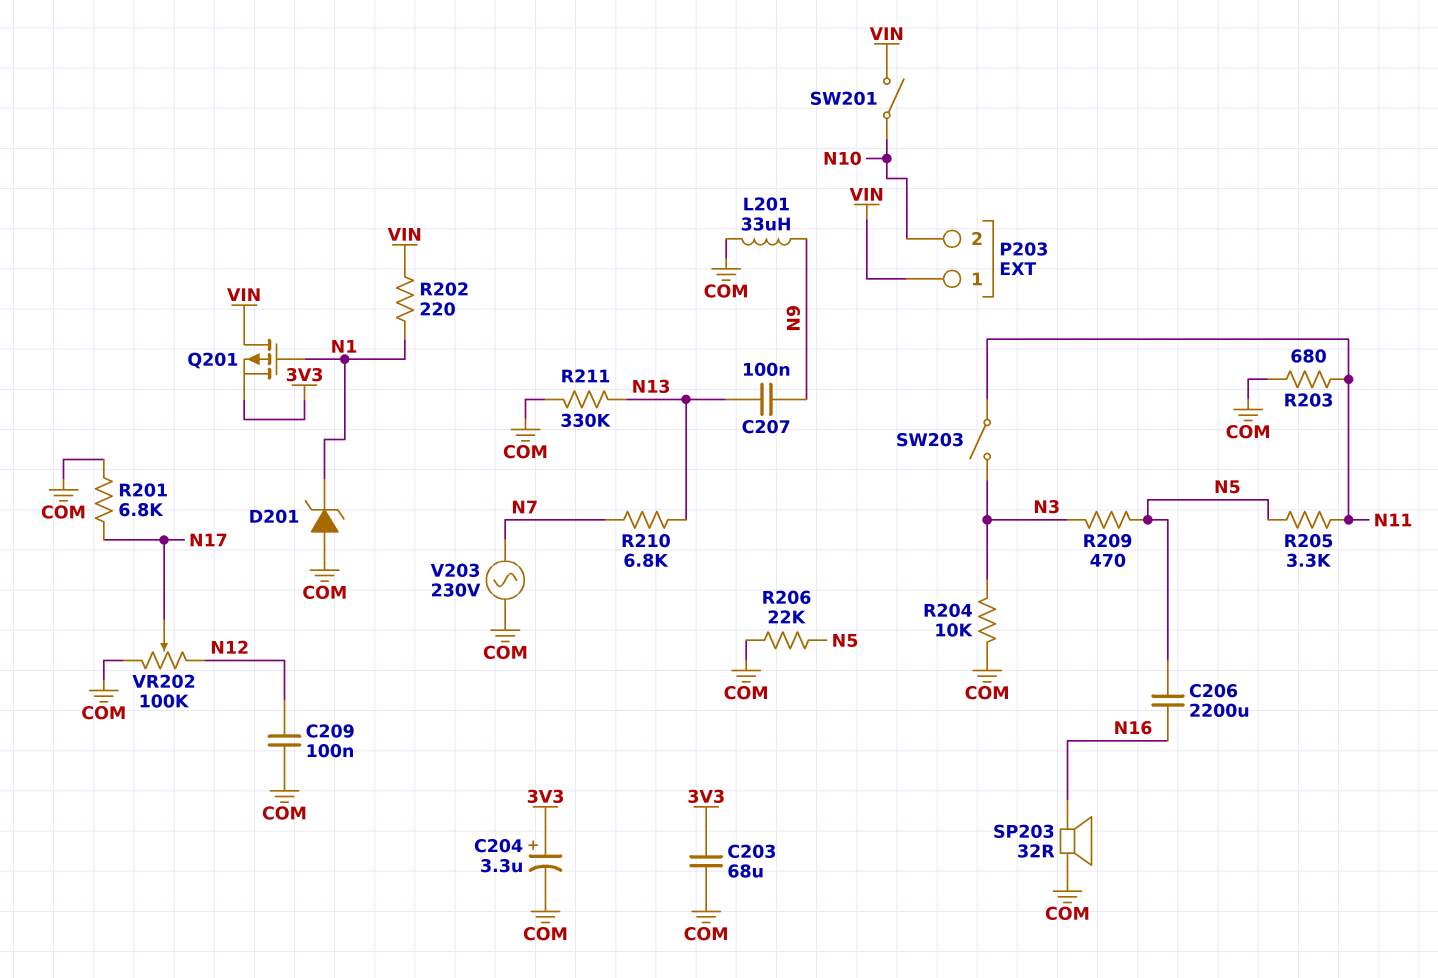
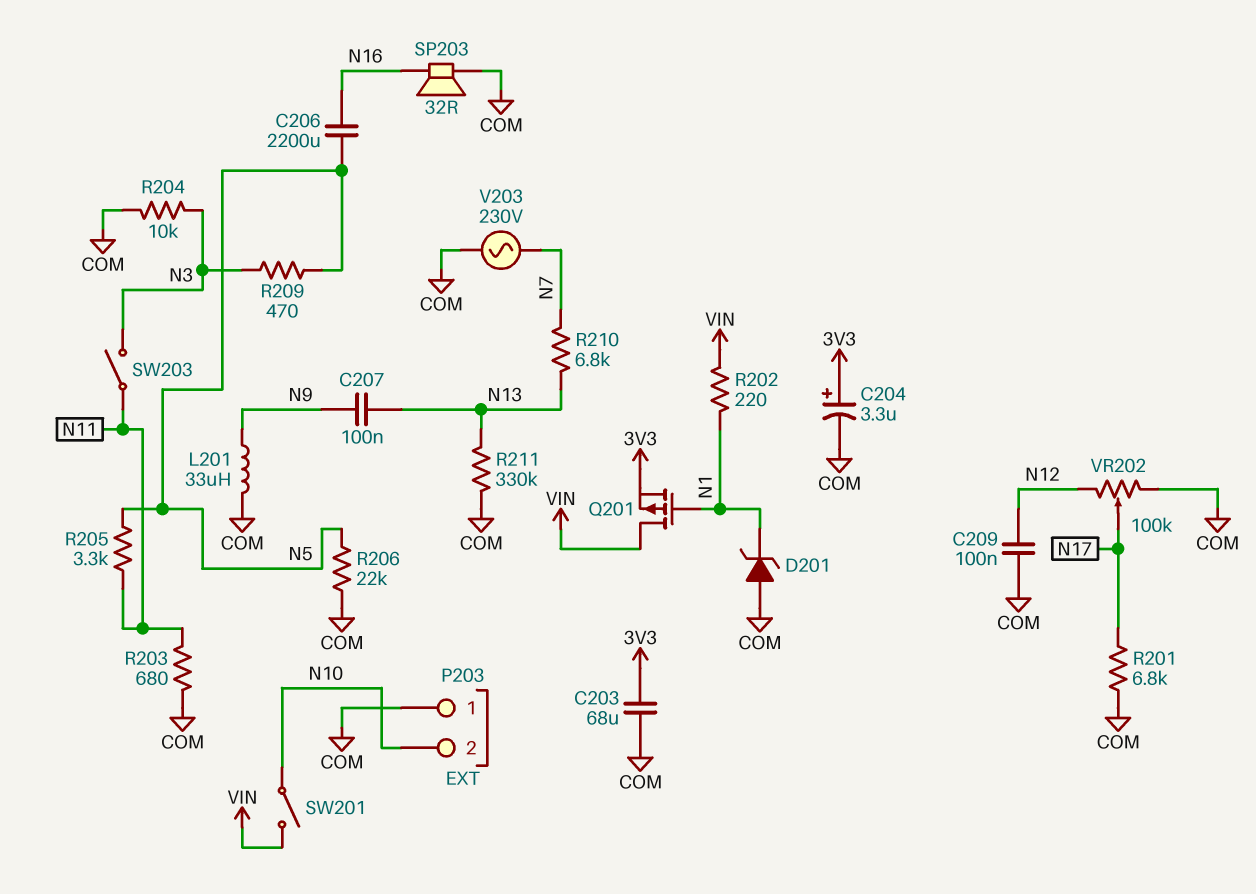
P203 pin 1: VIN -> COM

